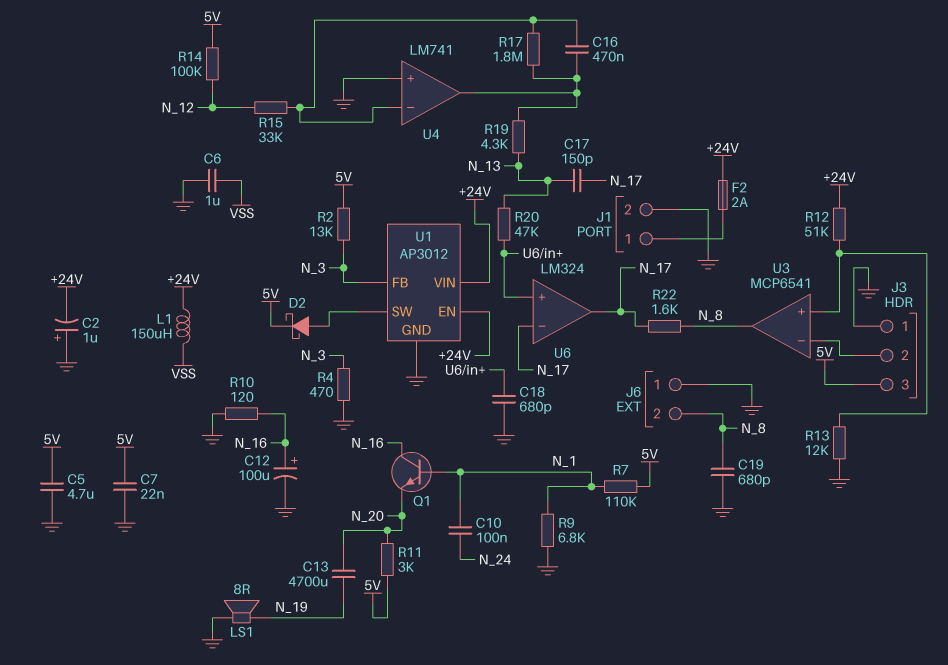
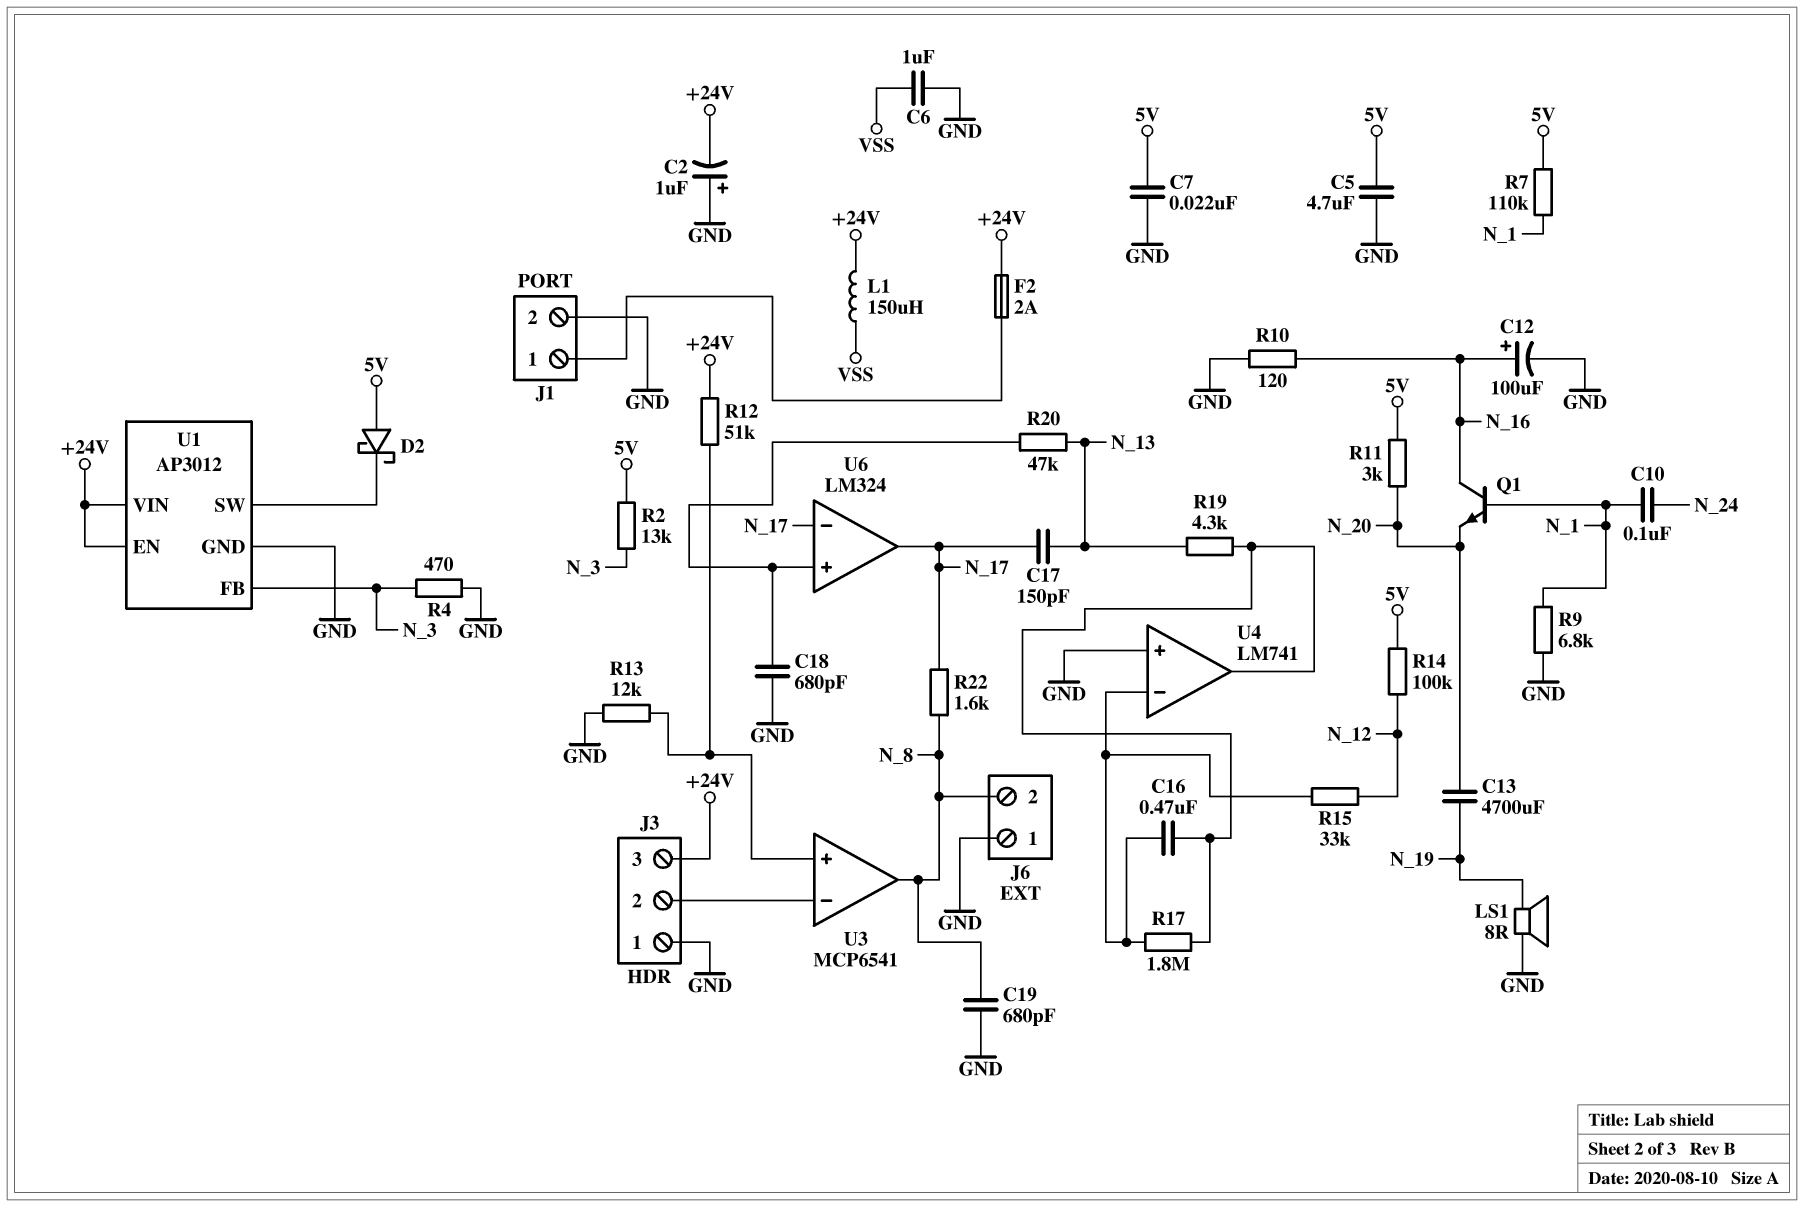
D2: schottky (A U1/SW, K 5V) -> schottky (A 5V, K U1/SW)
J3 pin 3: 5V -> +24V

